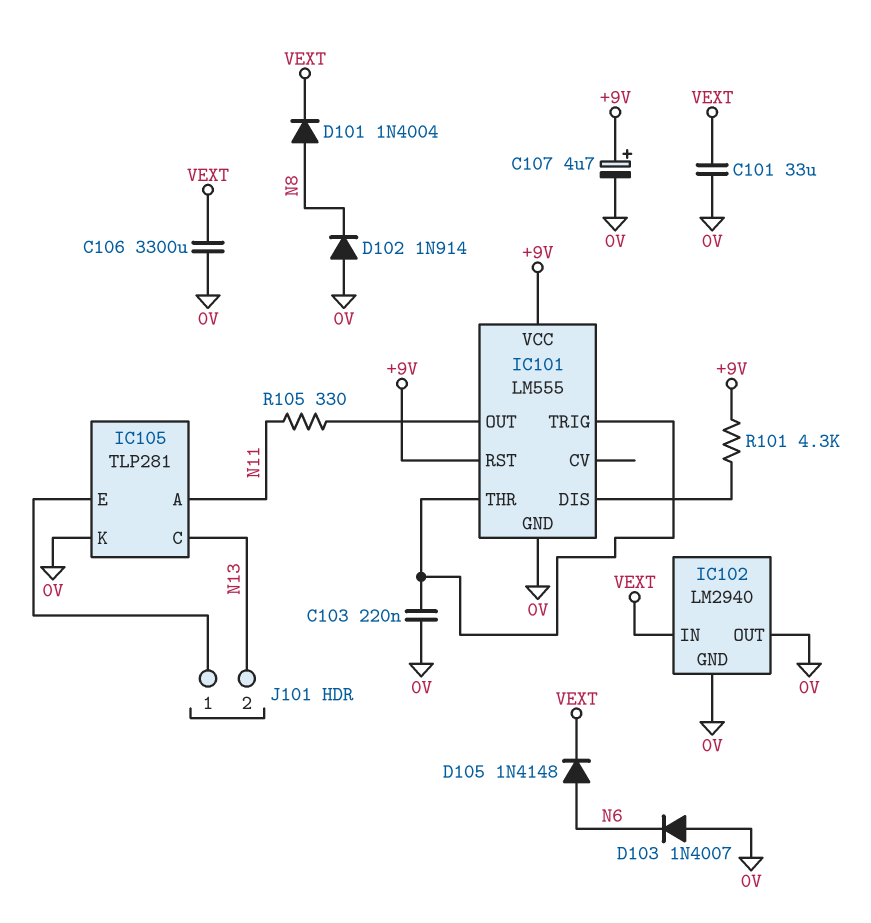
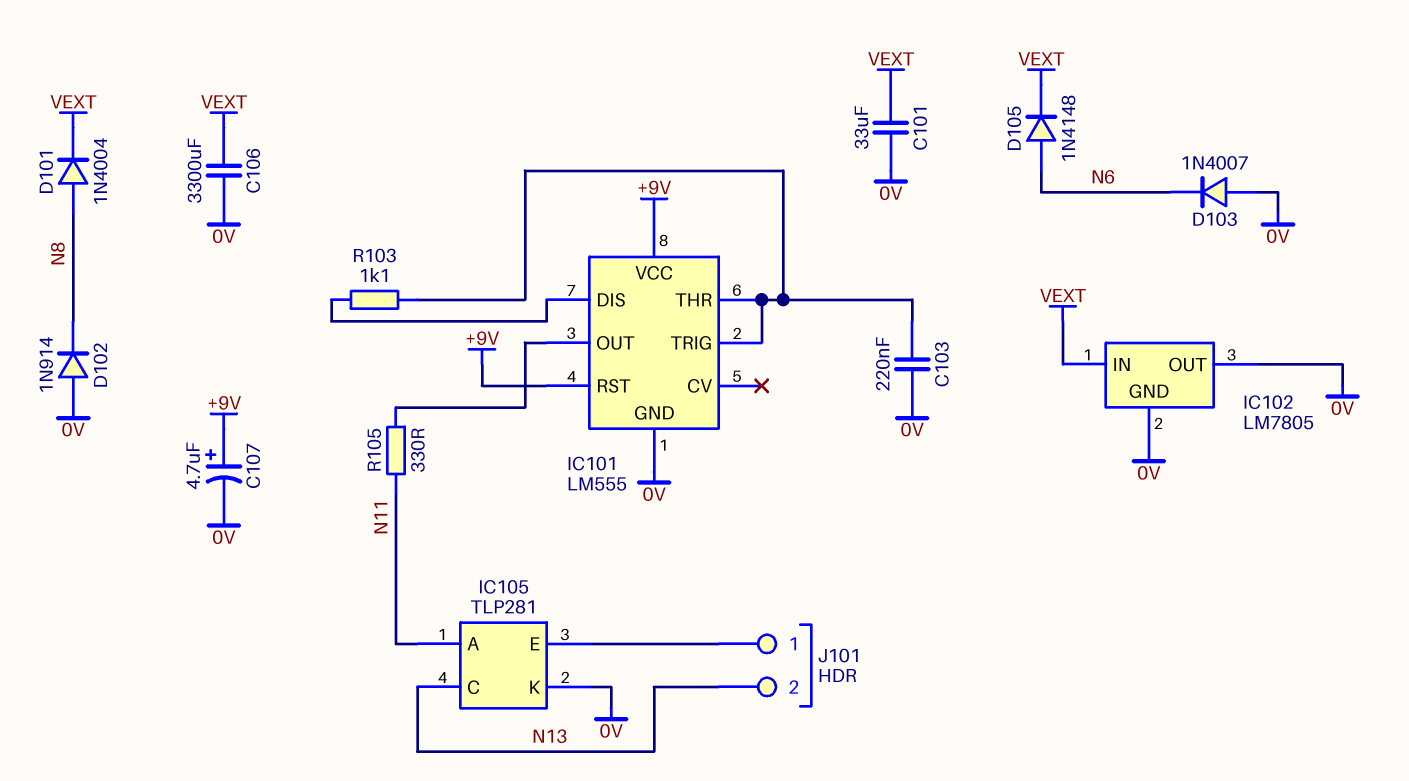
IC102: LM2940 -> LM7805
R101: 4.3k (+9V, IC101/DIS) -> none
R103: none -> 1.1k (IC101/DIS, IC101/THR)

